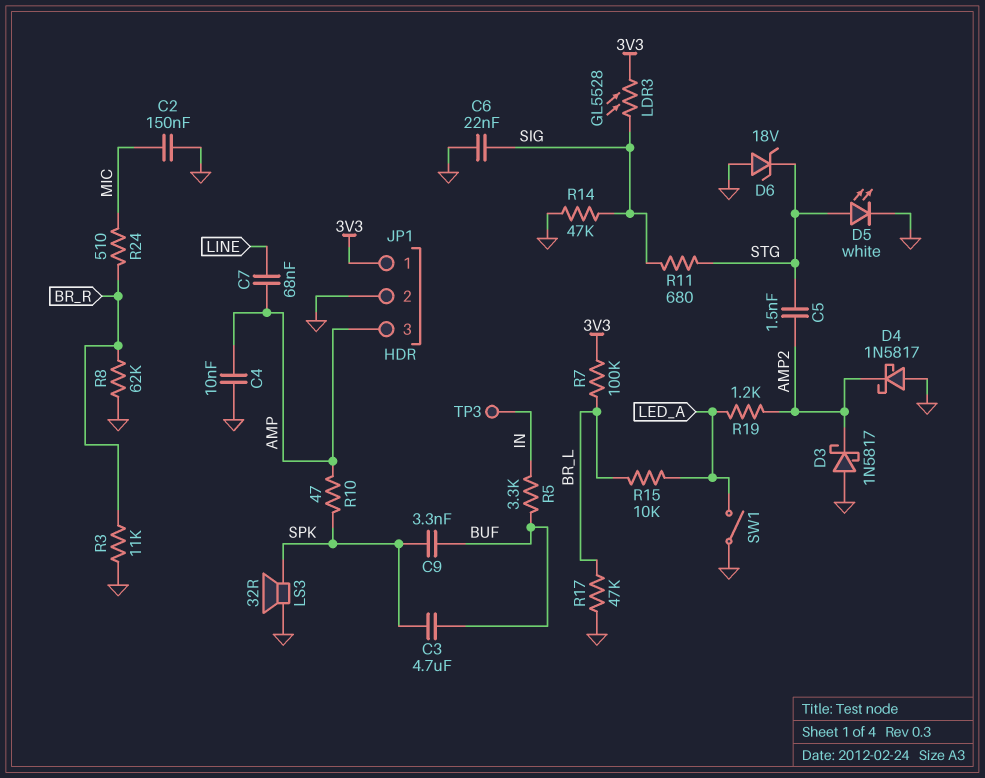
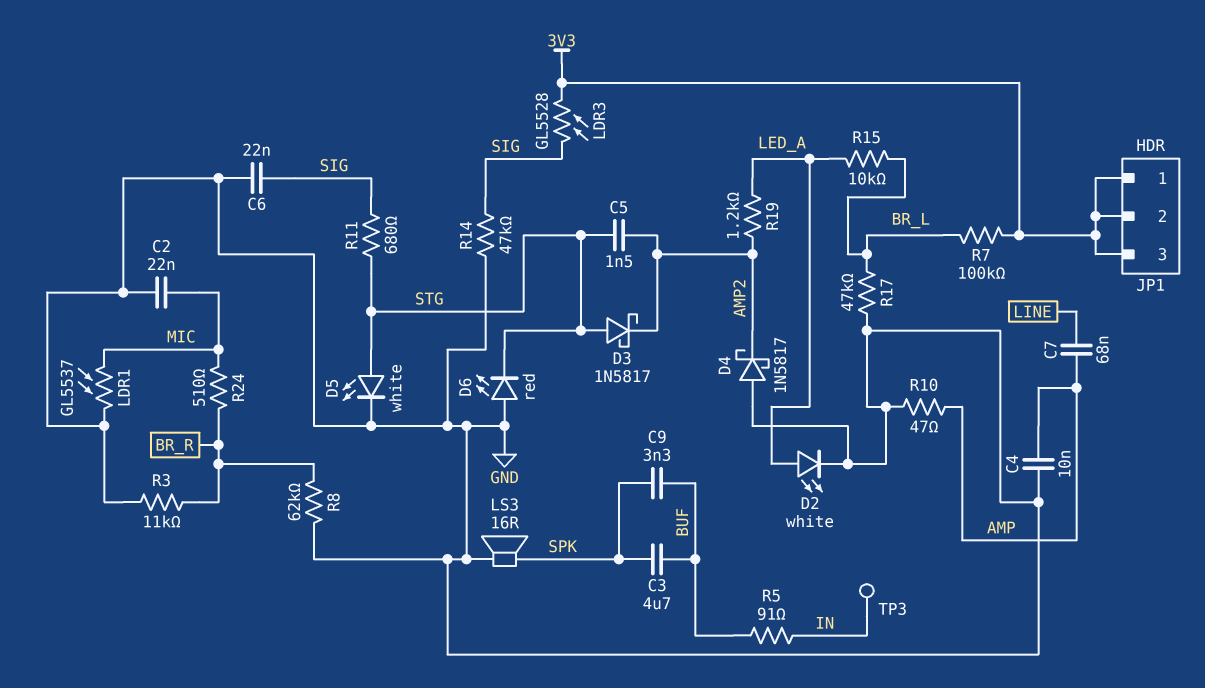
C2: 150nF (GND, MIC) -> 22nF (GND, MIC)
D2: none -> LED white (A LED_A, K GND)
D3: schottky 1N5817 (A GND, K AMP2) -> schottky 1N5817 (A STG, K AMP2)
D6: zener 18V (A GND, K STG) -> LED red (A GND, K STG)
JP1 pin 2: GND -> 3V3
JP1 pin 3: AMP -> 3V3
LDR1: none -> GL5537 (GND, MIC)
LS3: speaker 32R (GND, SPK) -> speaker 16R (GND, SPK)
R5: 3.3k (BUF, IN) -> 91 (BUF, IN)
R10: 47 (AMP, SPK) -> 47 (AMP, GND)
SW1: switch (GND, LED_A) -> none

